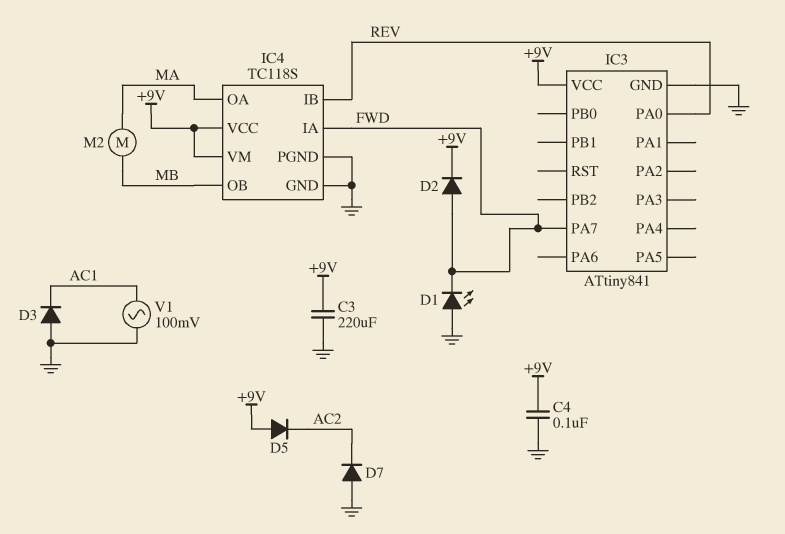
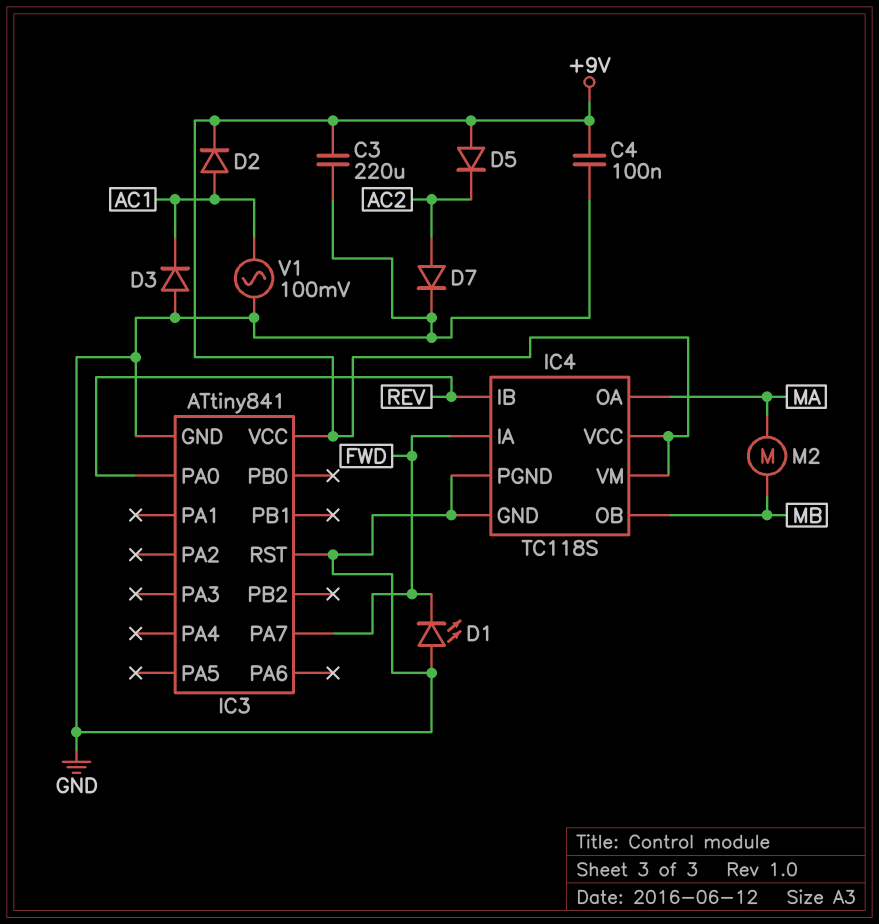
D2: diode (A FWD, K +9V) -> diode (A AC1, K +9V)
D7: diode (A GND, K AC2) -> diode (A AC2, K GND)
IC3 pin RST: none -> GND

